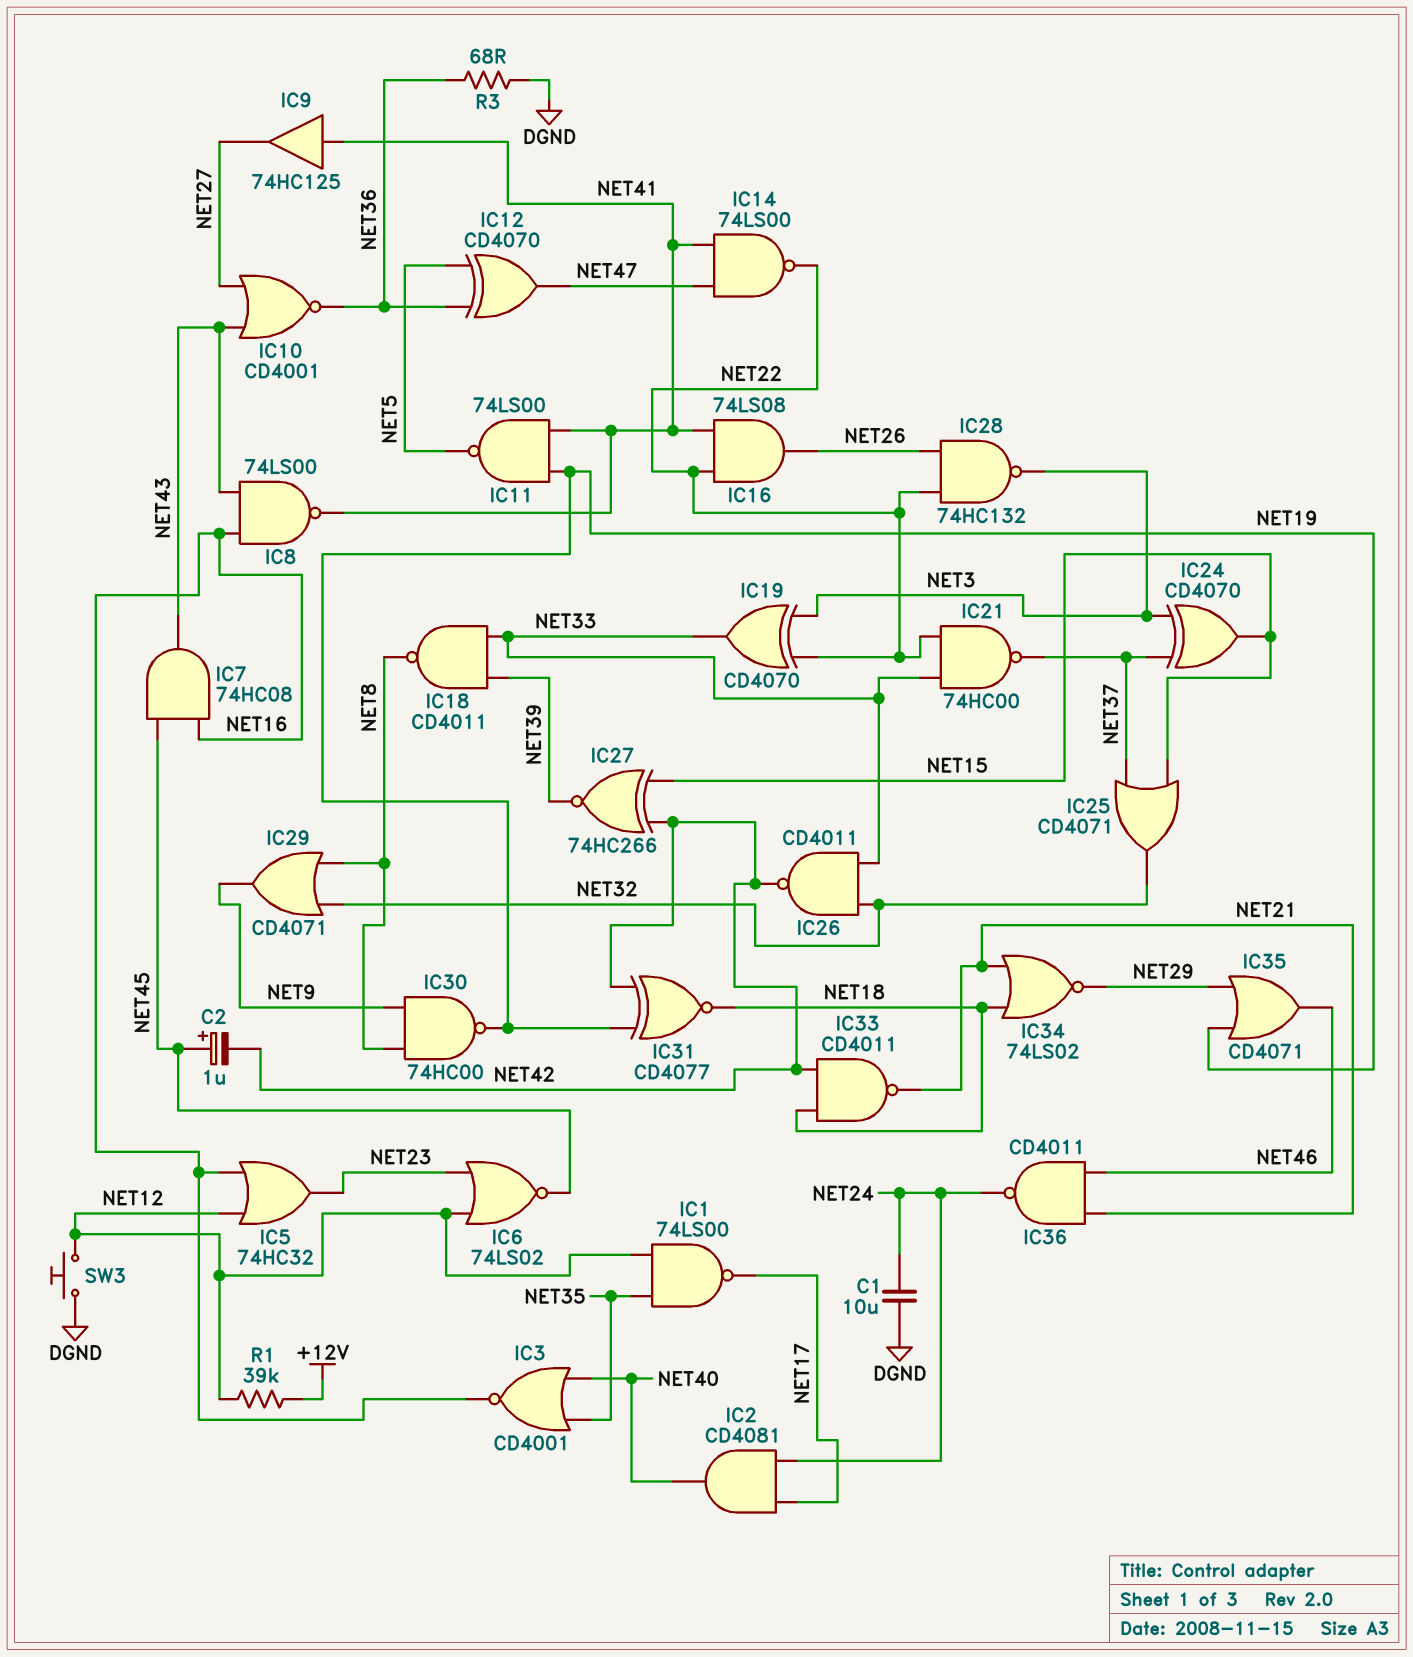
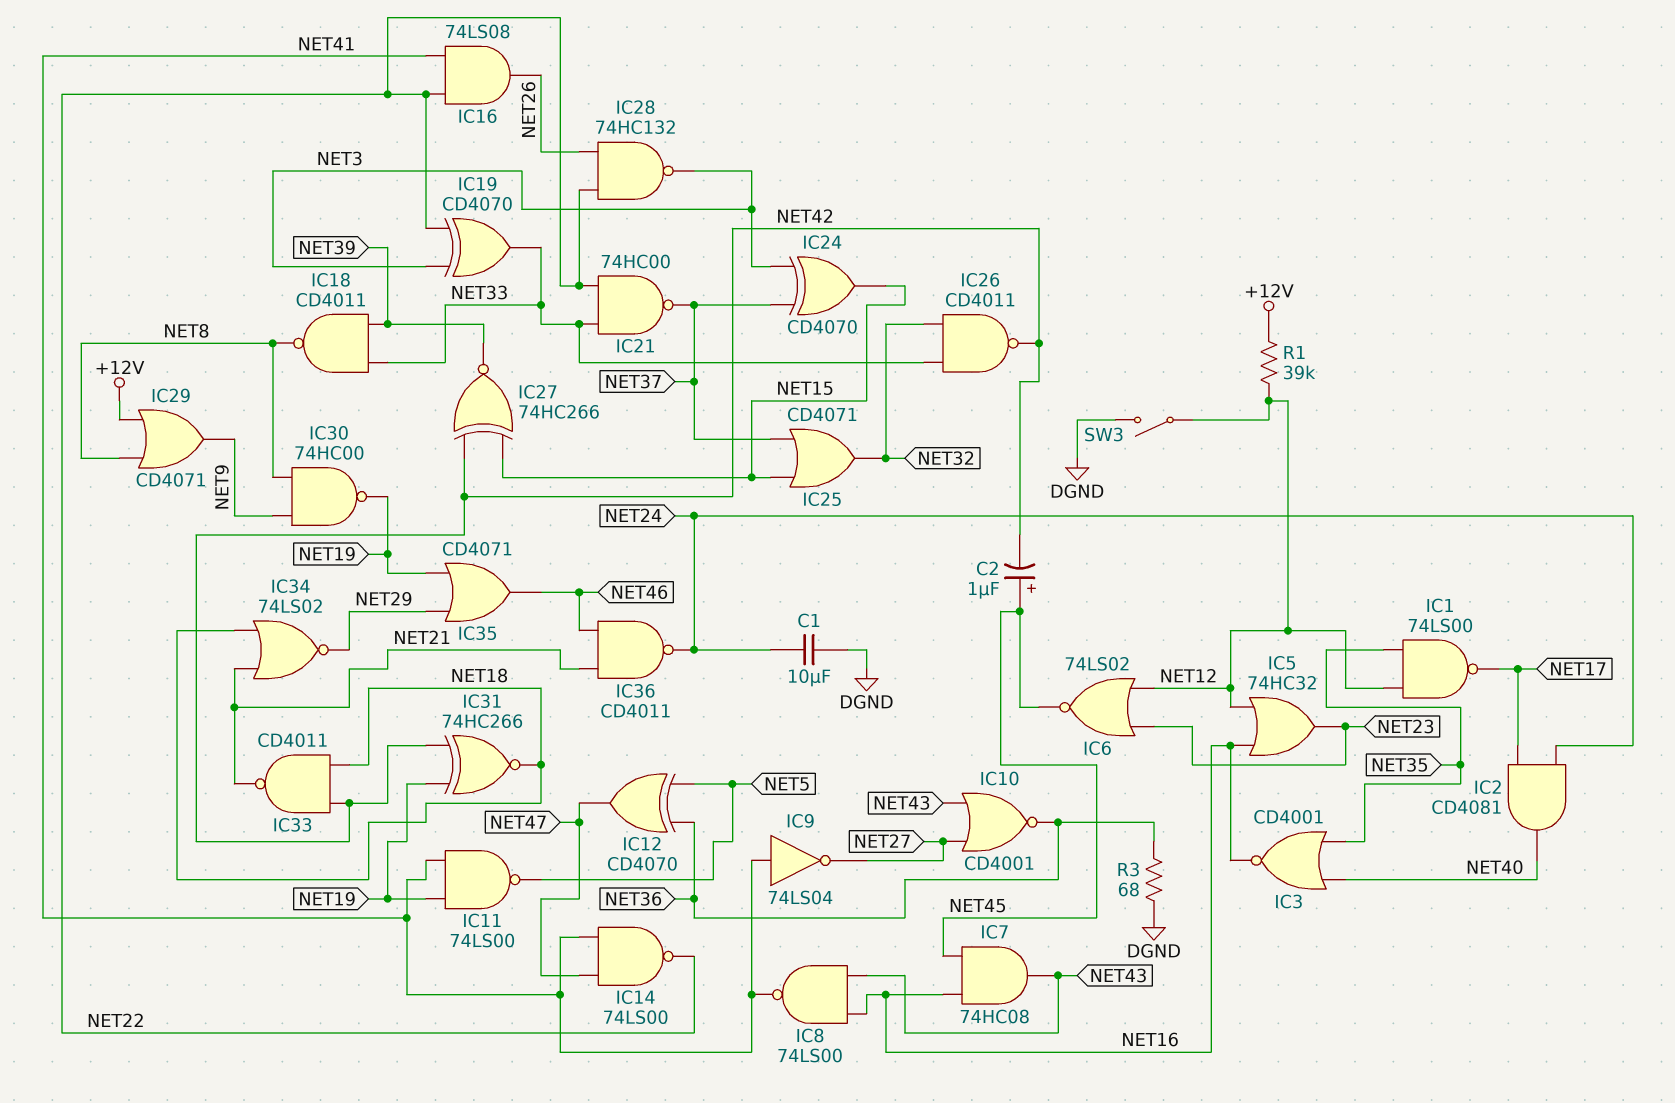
IC9: buffer 74HC125 (in NET41, out NET27) -> NOT 74LS04 (in NET41, out NET27)
IC29: OR CD4071 (in NET8, in NET32, out NET9) -> OR CD4071 (in +12V, in NET8, out NET9)
IC31: XNOR CD4077 (in NET19, in NET42, out NET18) -> XNOR 74HC266 (in NET19, in NET42, out NET18)
SW3: button (DGND, NET12) -> switch (DGND, NET12)

